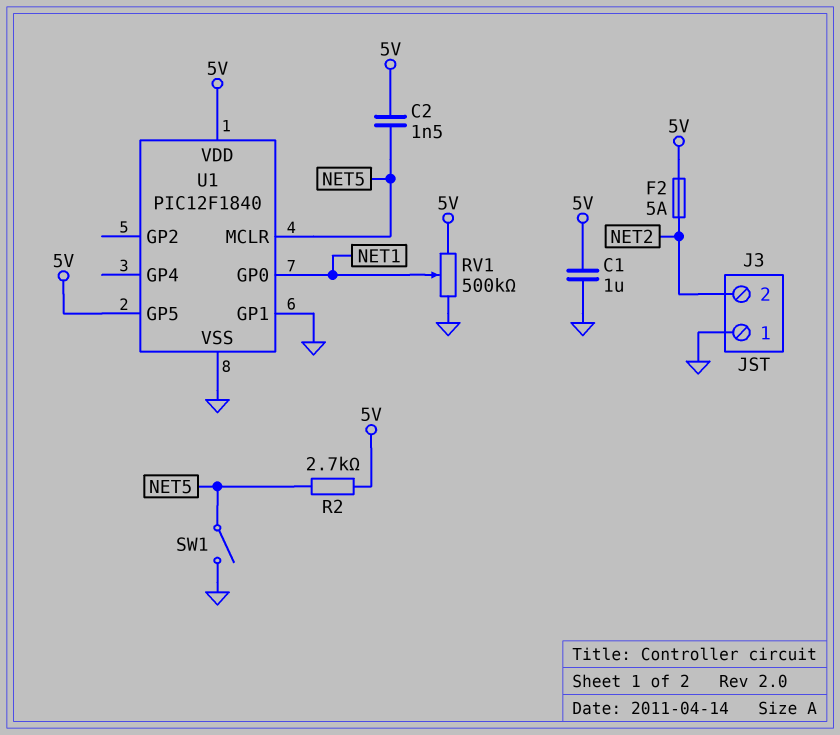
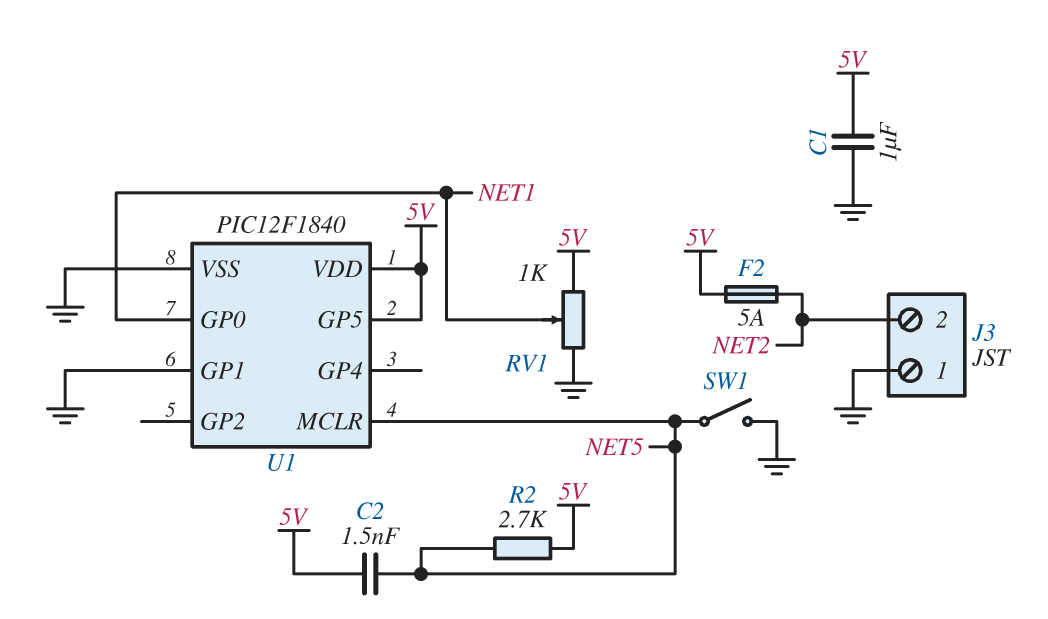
RV1: 500k (5V, GND, wiper NET1) -> 1k (5V, GND, wiper NET1)

